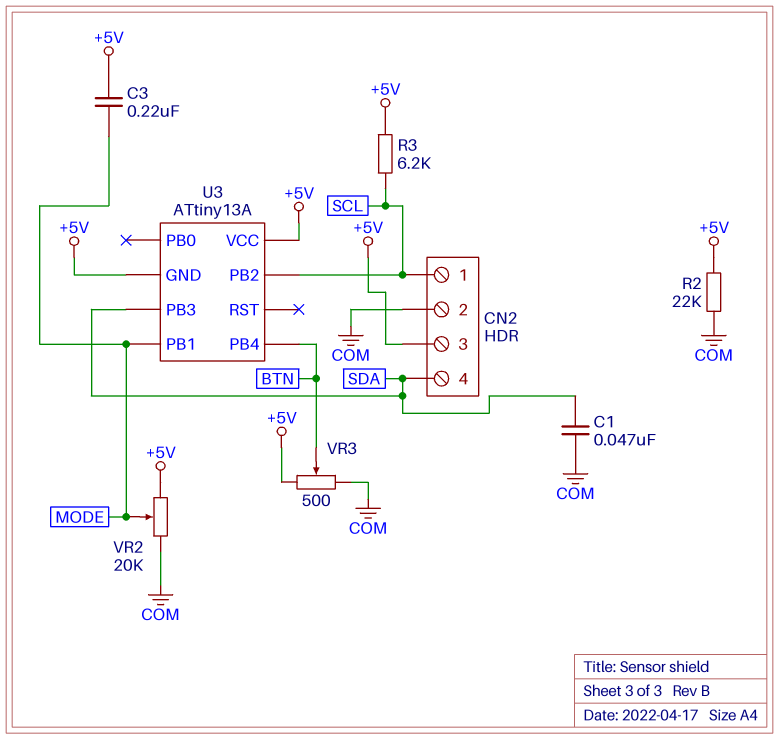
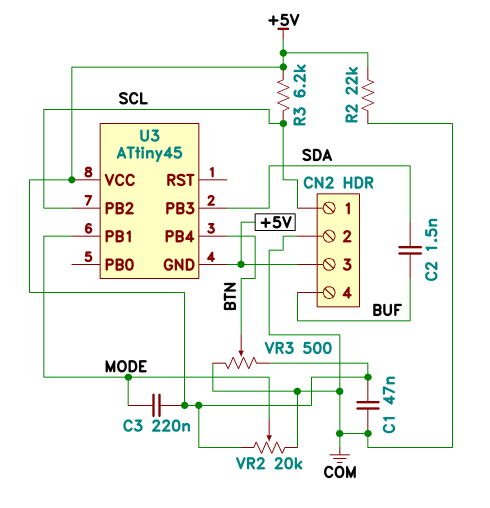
C1: 47nF (COM, SDA) -> 47nF (+5V, COM)
C2: none -> 1.5nF (BUF, SDA)
CN2 pin 4: SDA -> BUF
U3: ATtiny13A -> ATtiny45

